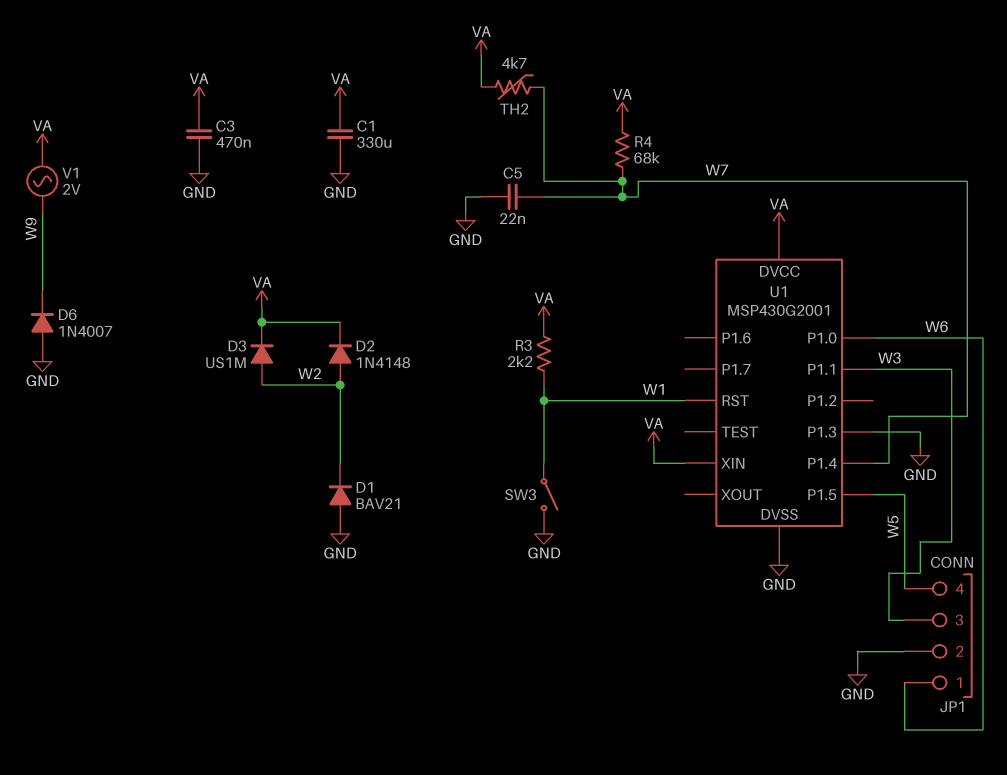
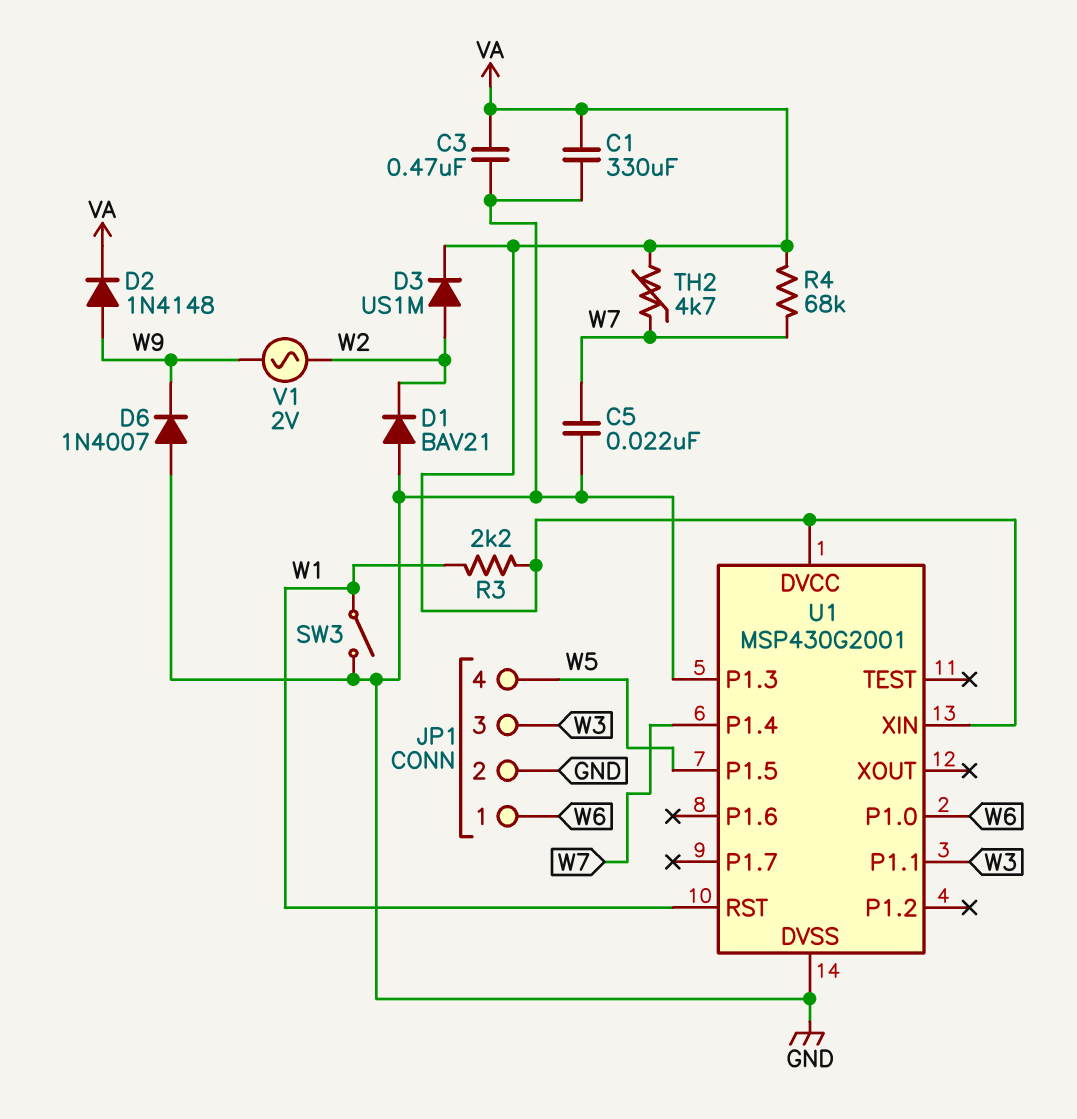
D2: diode 1N4148 (A W2, K VA) -> diode 1N4148 (A W9, K VA)
V1: AC 2V (VA, W9) -> AC 2V (W2, W9)

